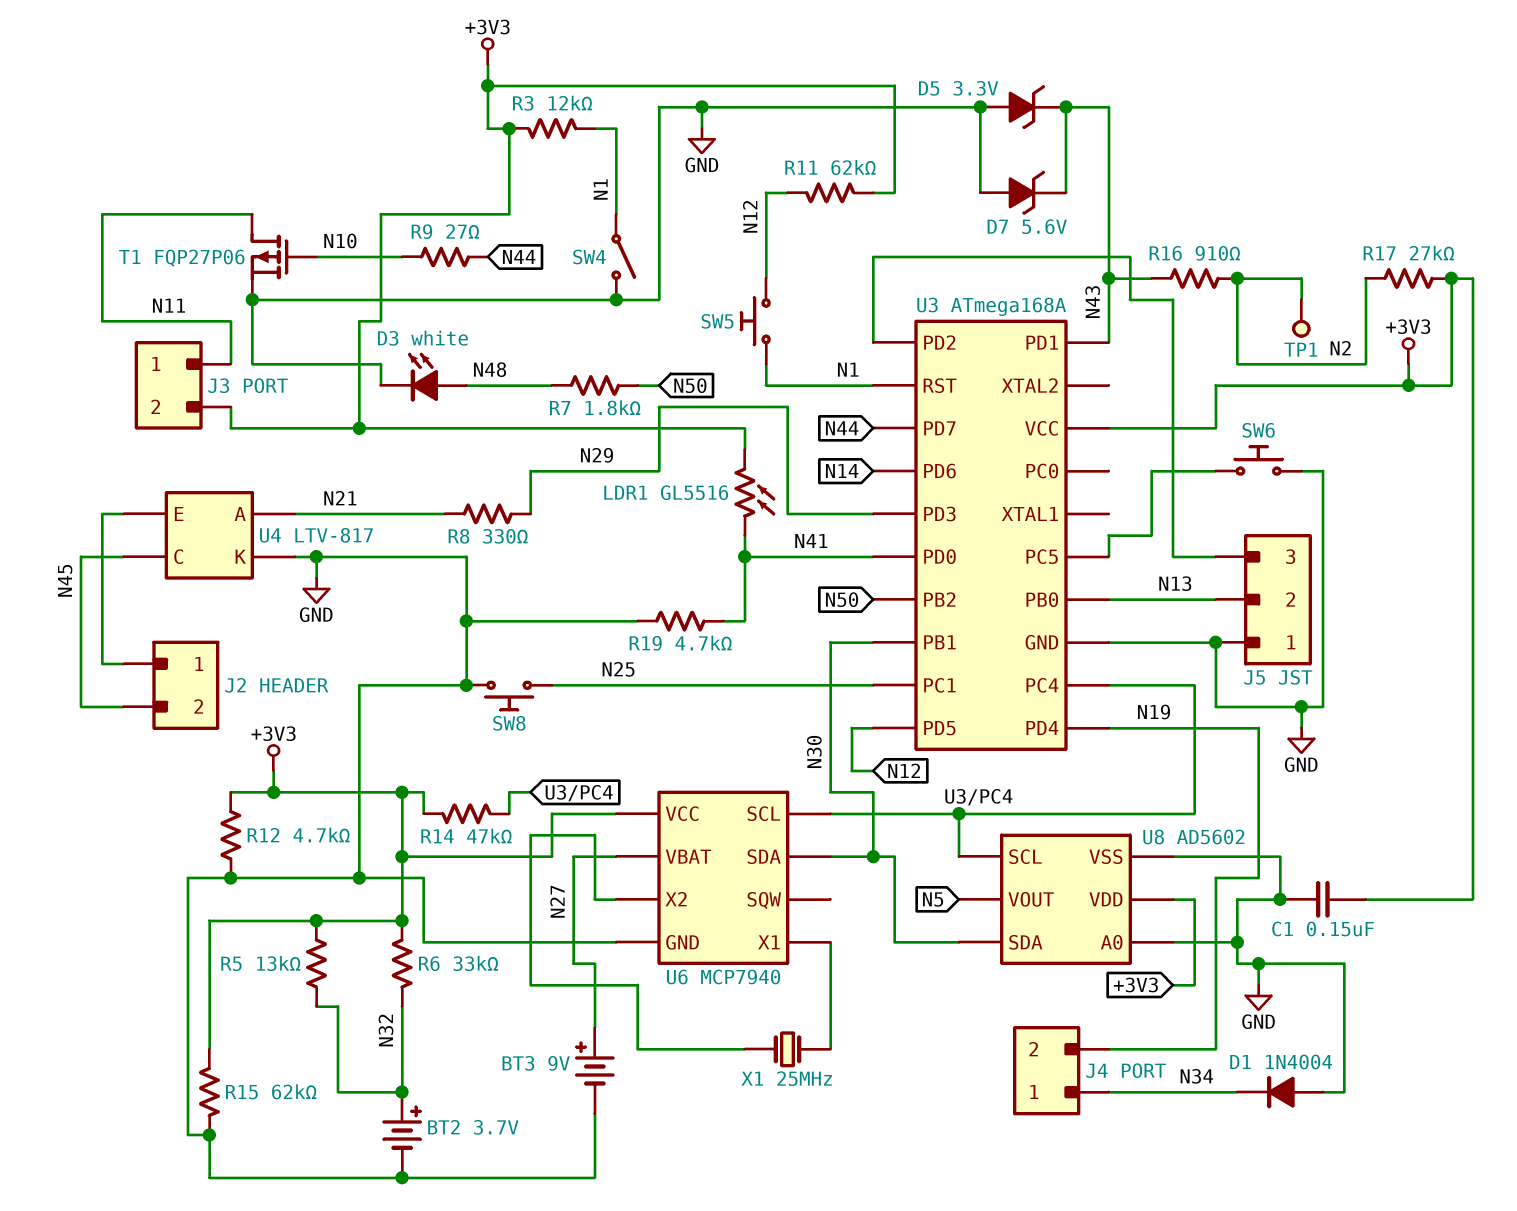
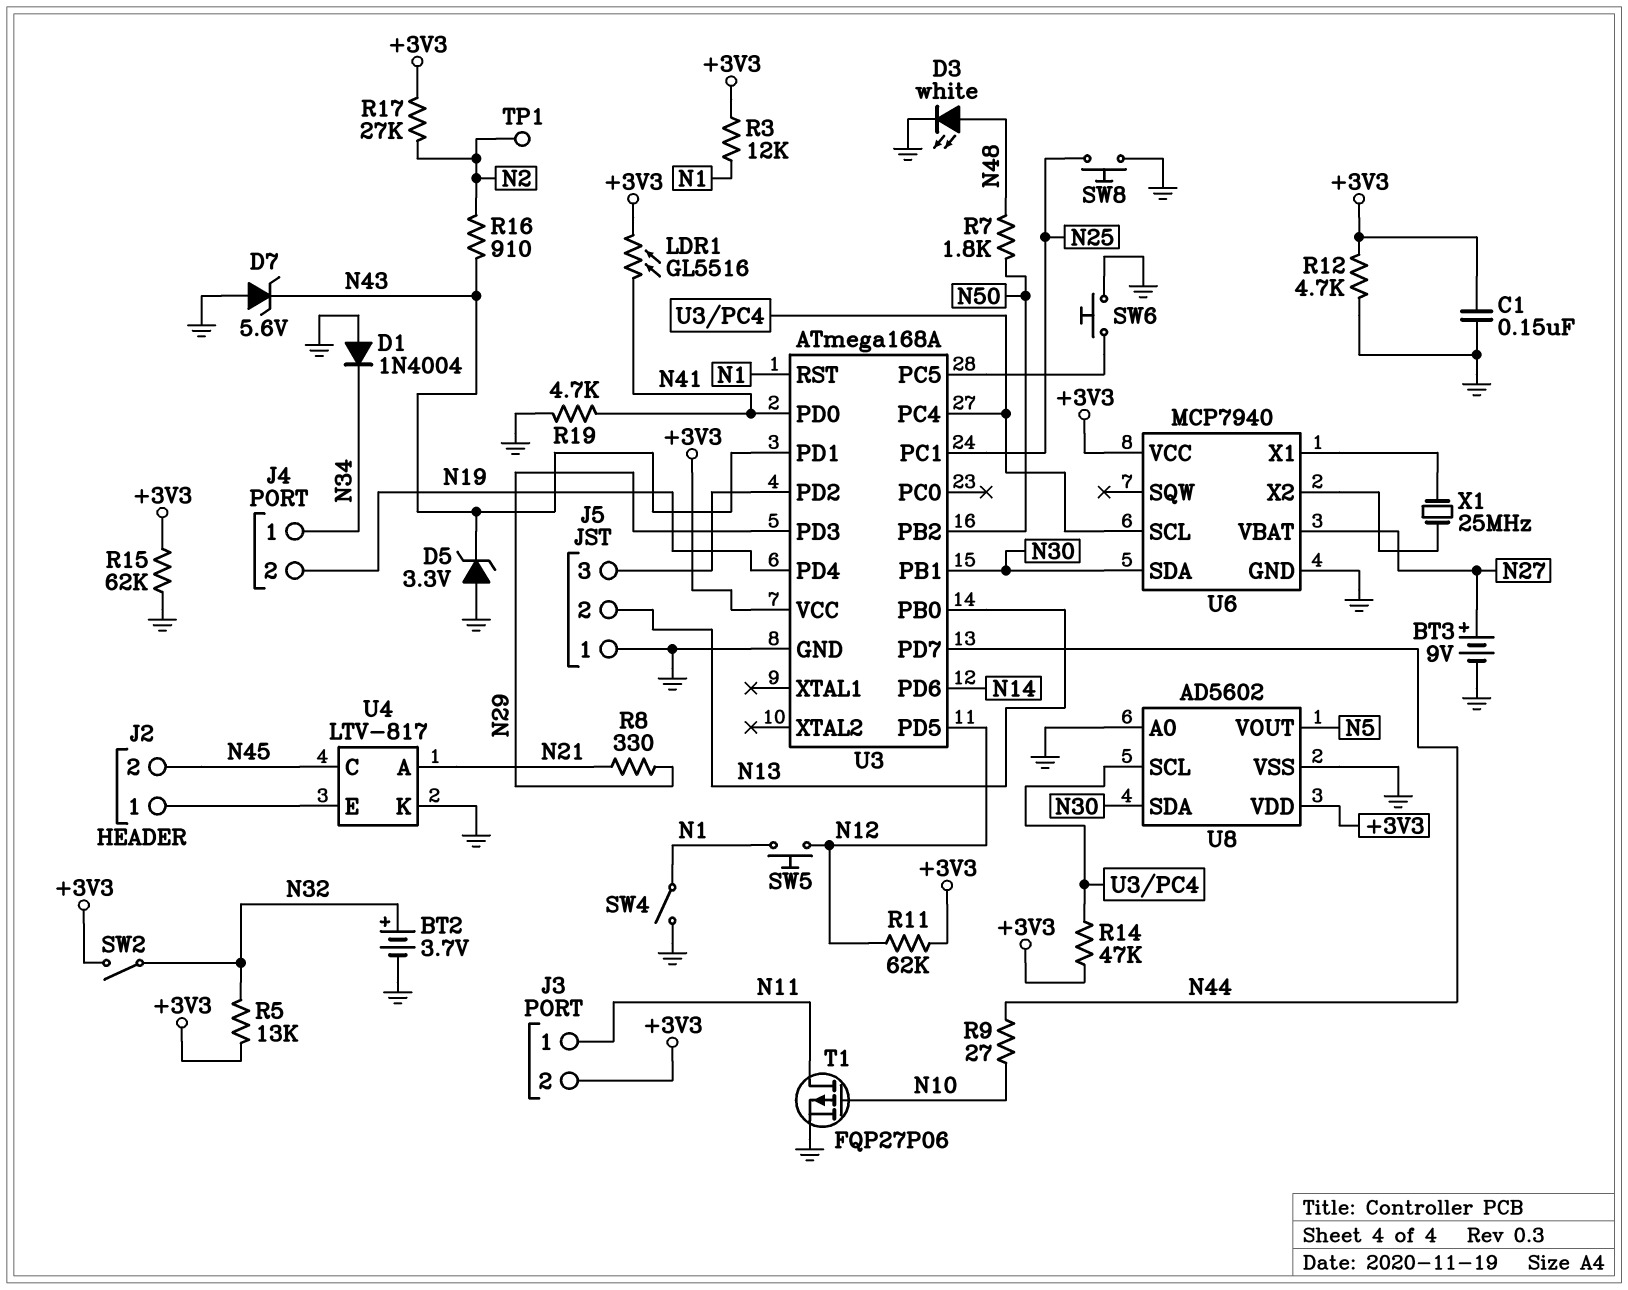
R6: 33k (+3V3, N32) -> none
SW2: none -> switch (+3V3, N32)

